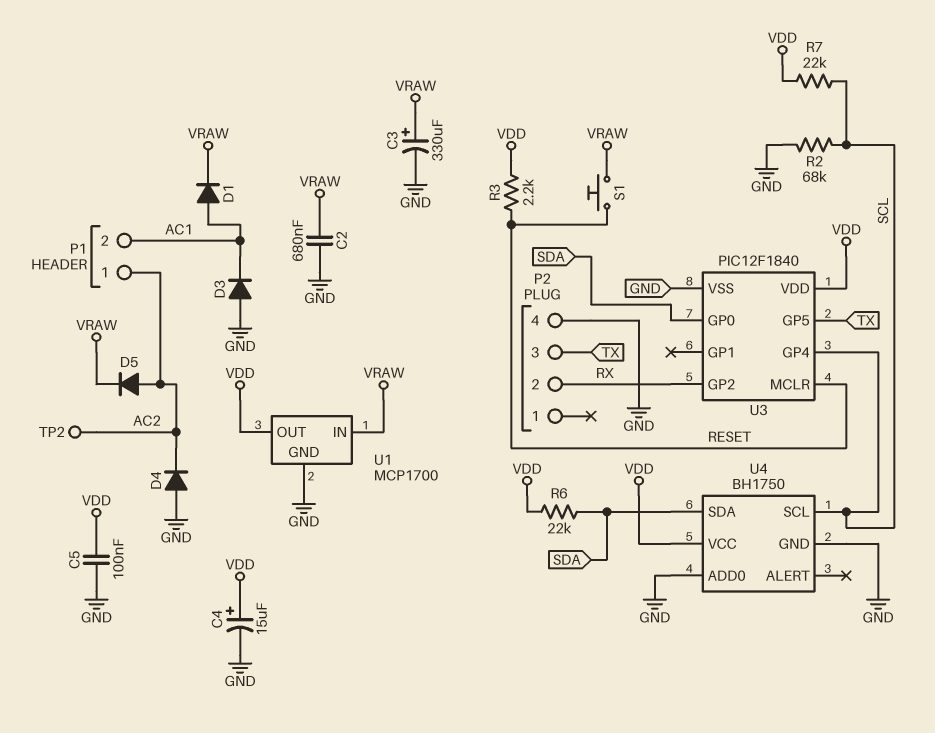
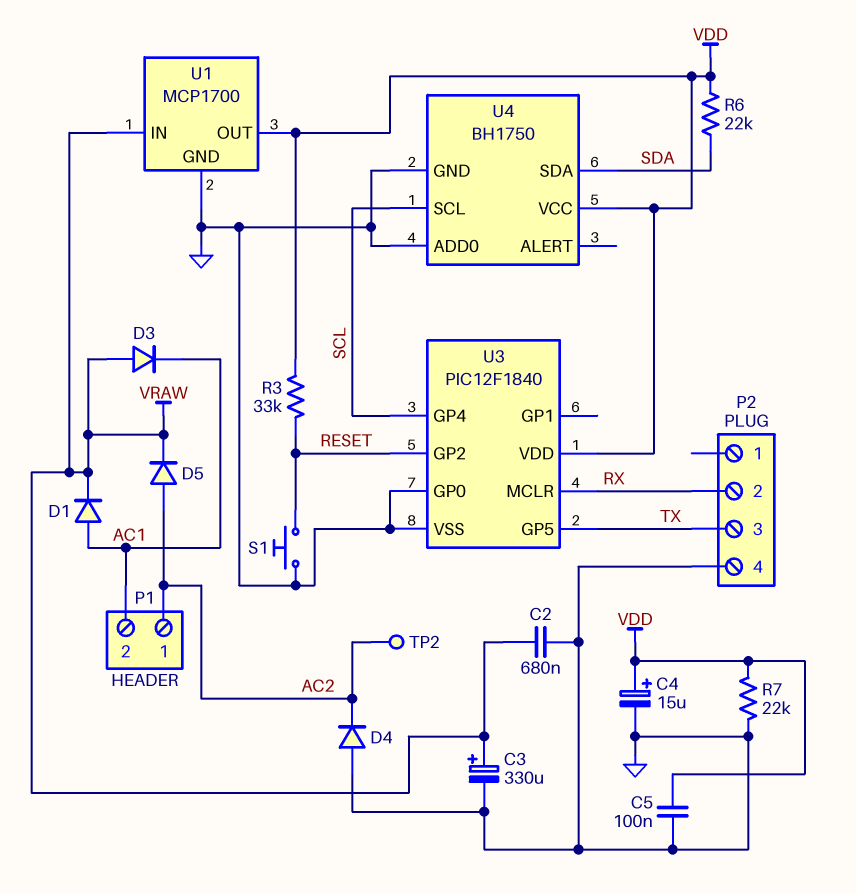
D3: diode (A GND, K AC1) -> diode (A VRAW, K AC1)
R2: 68k (GND, SCL) -> none
R3: 2.2k (RESET, VDD) -> 33k (RESET, VDD)
R7: 22k (SCL, VDD) -> 22k (GND, VDD)
S1: button (RESET, VRAW) -> button (GND, RESET)
U3 pin GP0: SDA -> GND
U3 pin GP2: RX -> RESET
U3 pin MCLR: RESET -> RX

